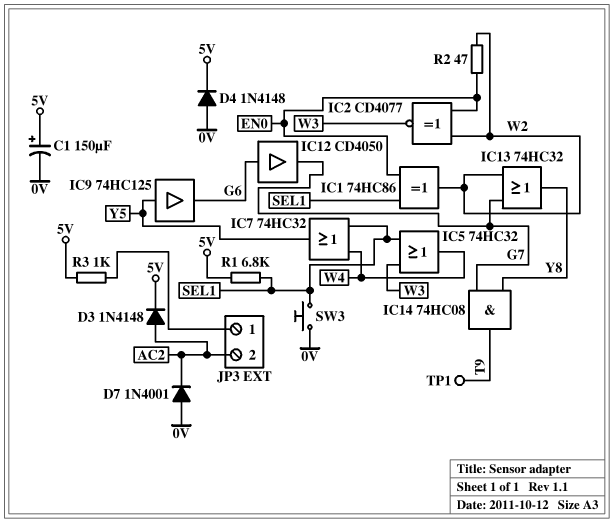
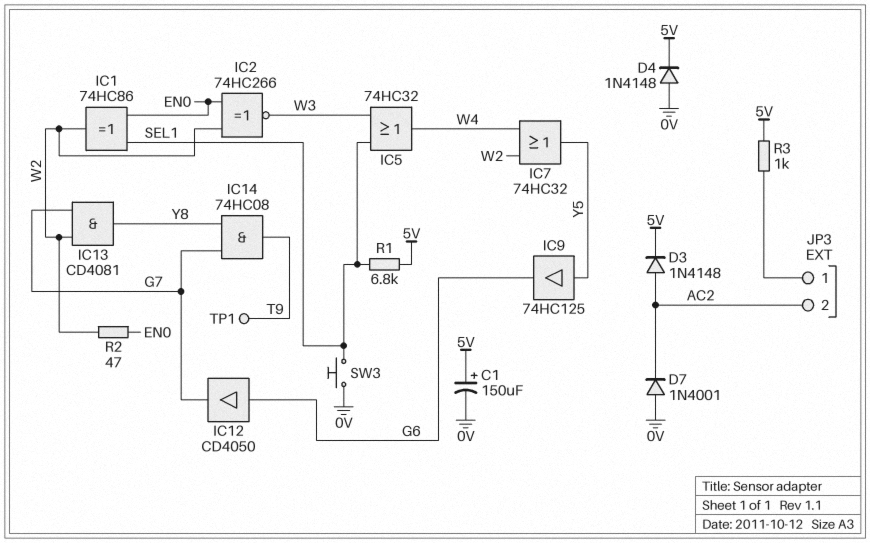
IC2: XNOR CD4077 (in EN0, in W2, out W3) -> XNOR 74HC266 (in EN0, in W2, out W3)
IC7: OR 74HC32 (in SEL1, in W4, out Y5) -> OR 74HC32 (in W2, in W4, out Y5)
IC13: OR 74HC32 (in G7, in W2, out Y8) -> AND CD4081 (in G7, in W2, out Y8)

